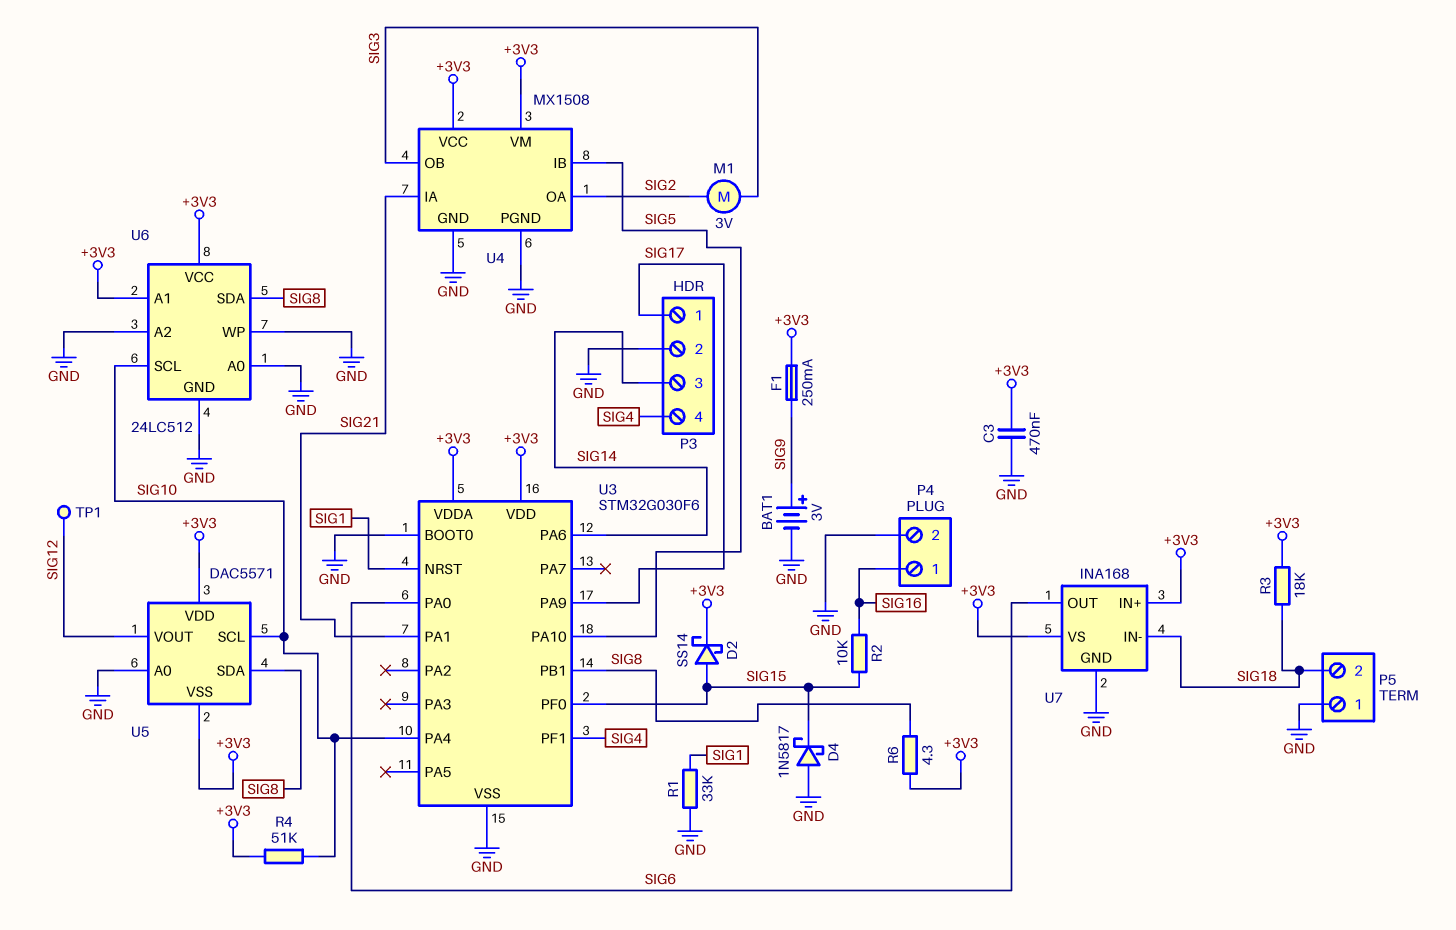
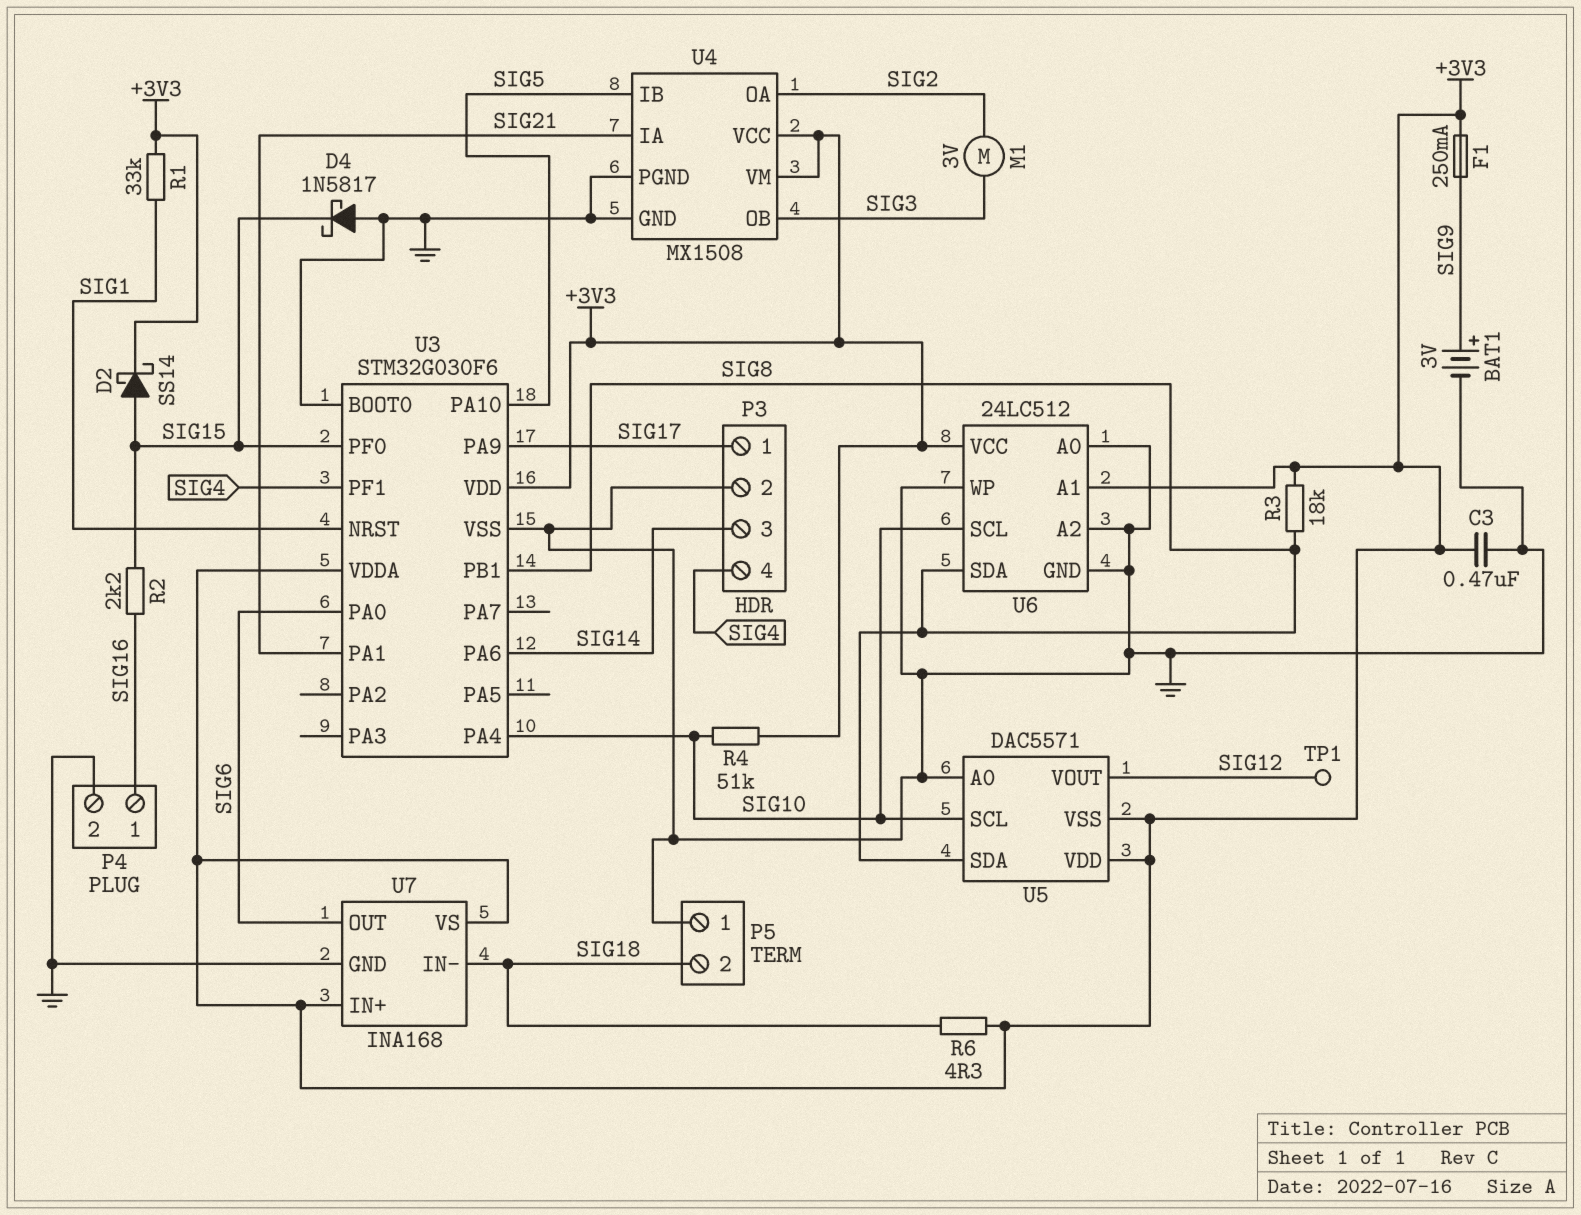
R1: 33k (GND, SIG1) -> 33k (+3V3, SIG1)
R2: 10k (SIG15, SIG16) -> 2.2k (SIG15, SIG16)
R3: 18k (+3V3, SIG18) -> 18k (+3V3, SIG8)
R6: 4.3 (+3V3, SIG8) -> 4.3 (+3V3, SIG18)

